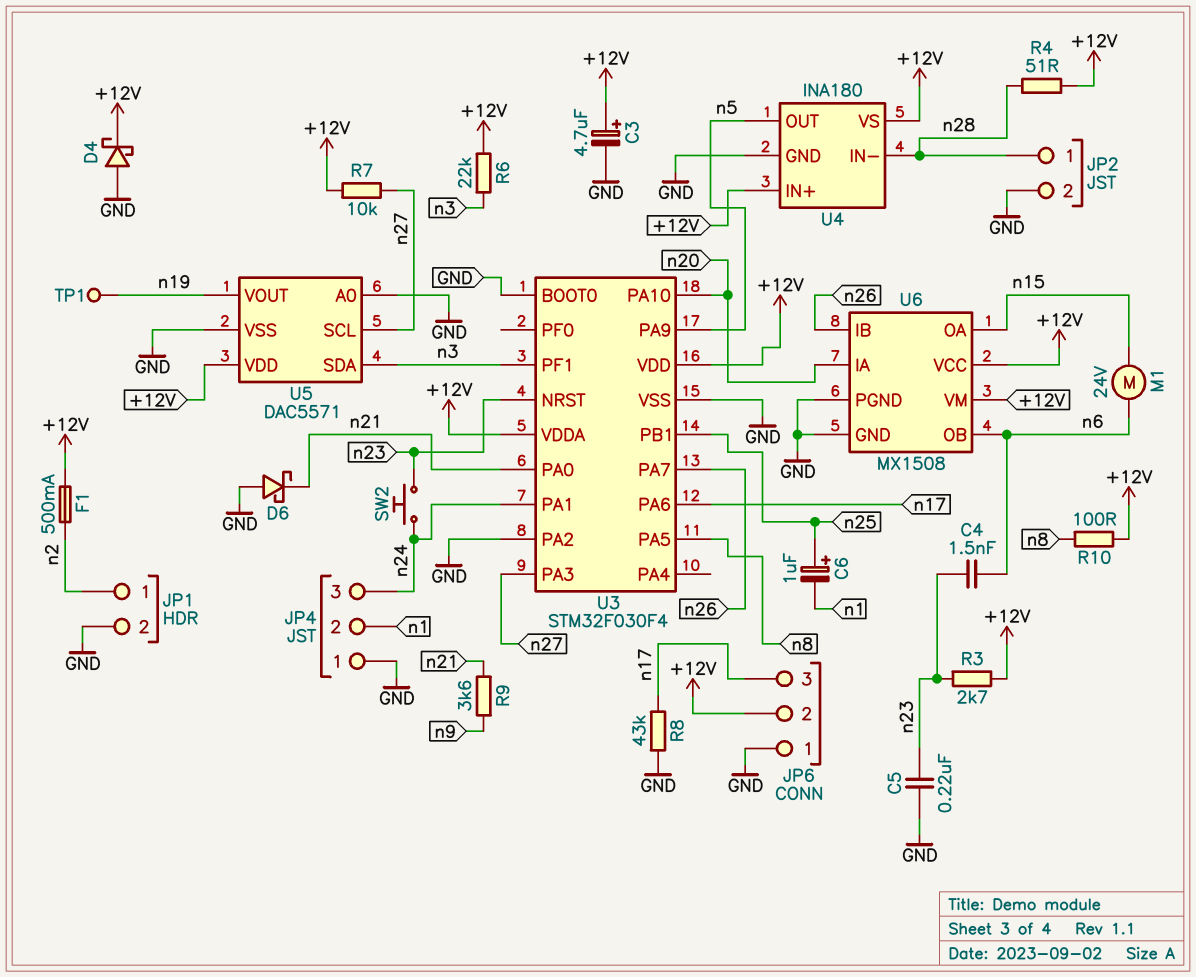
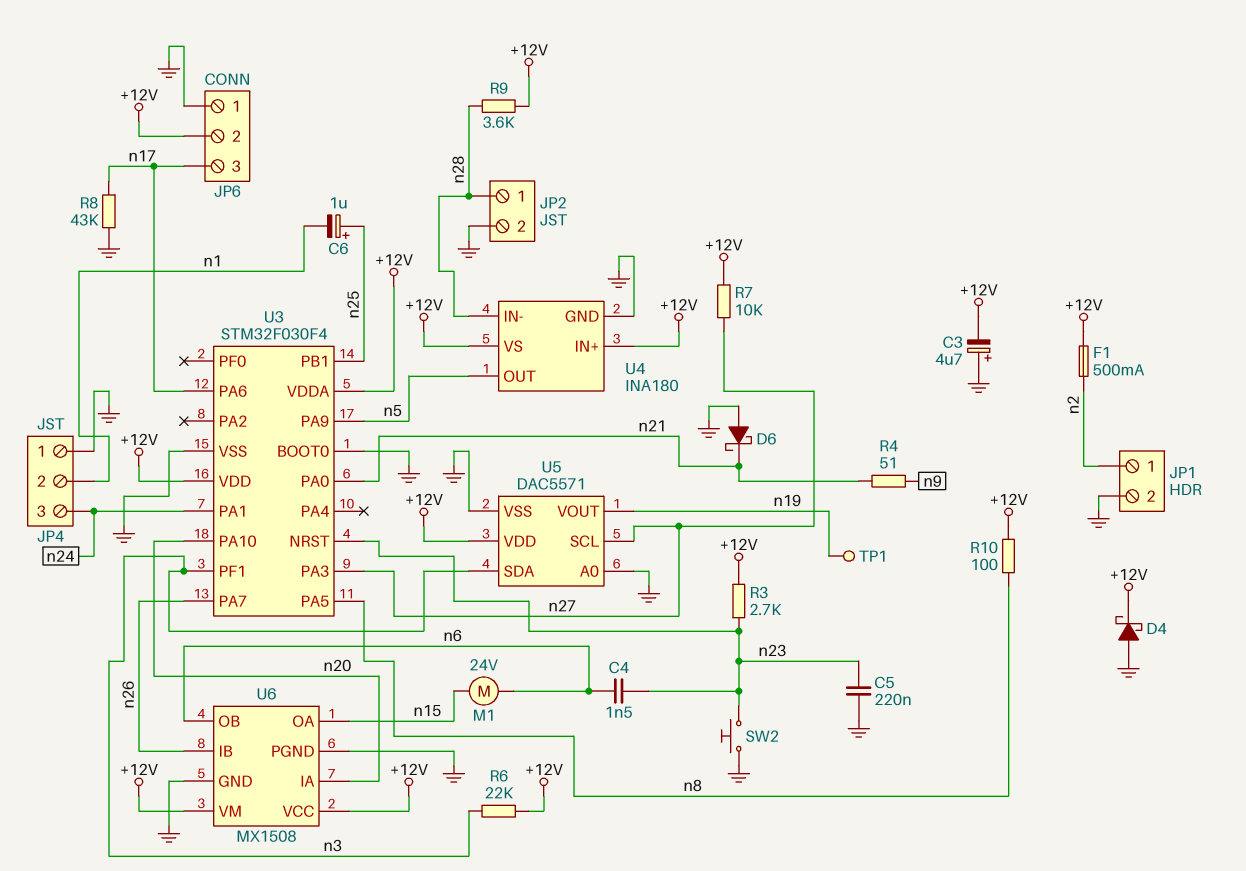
C3: 4.7uF (plus +12V, minus GND) -> 4.7uF (plus GND, minus +12V)
R4: 51 (+12V, n28) -> 51 (n9, n21)
R9: 3.6k (n9, n21) -> 3.6k (+12V, n28)
SW2: button (n23, n24) -> button (GND, n23)
U3 pin PA2: GND -> none

